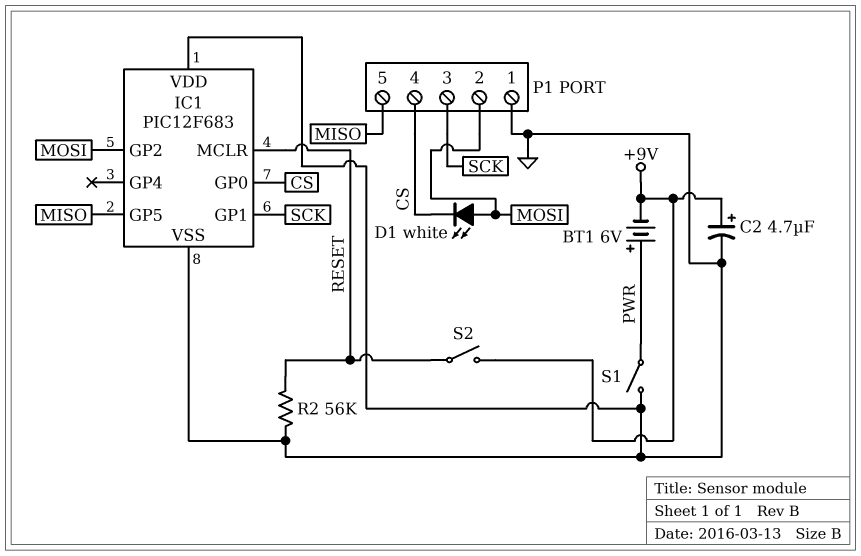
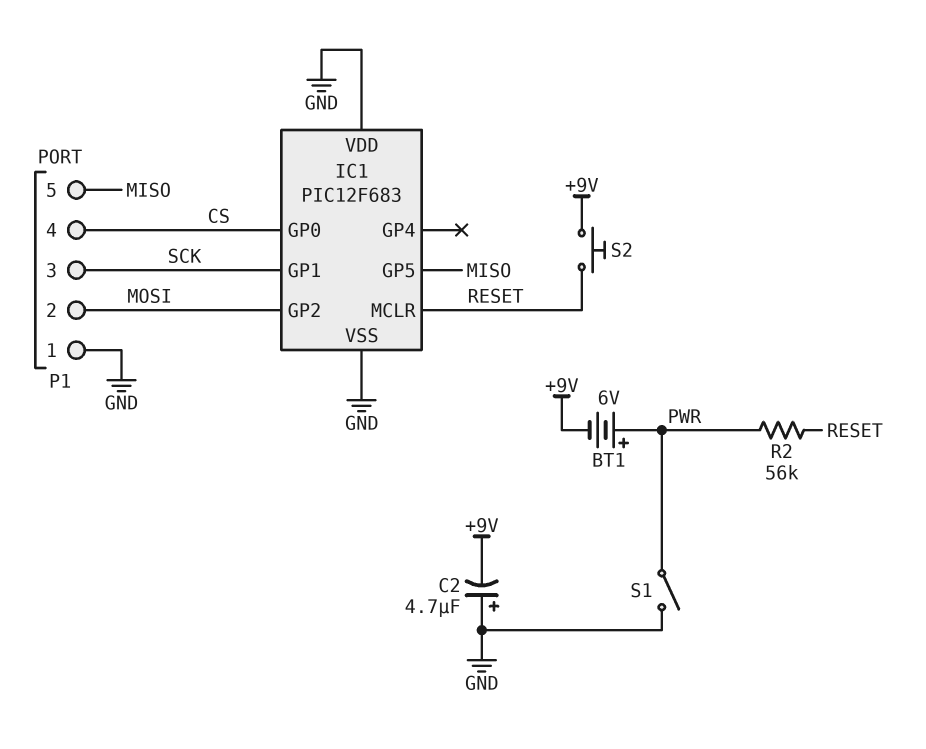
C2: 4.7uF (plus +9V, minus GND) -> 4.7uF (plus GND, minus +9V)
D1: LED white (A MOSI, K CS) -> none
R2: 56k (GND, RESET) -> 56k (PWR, RESET)
S2: switch (+9V, RESET) -> button (+9V, RESET)

